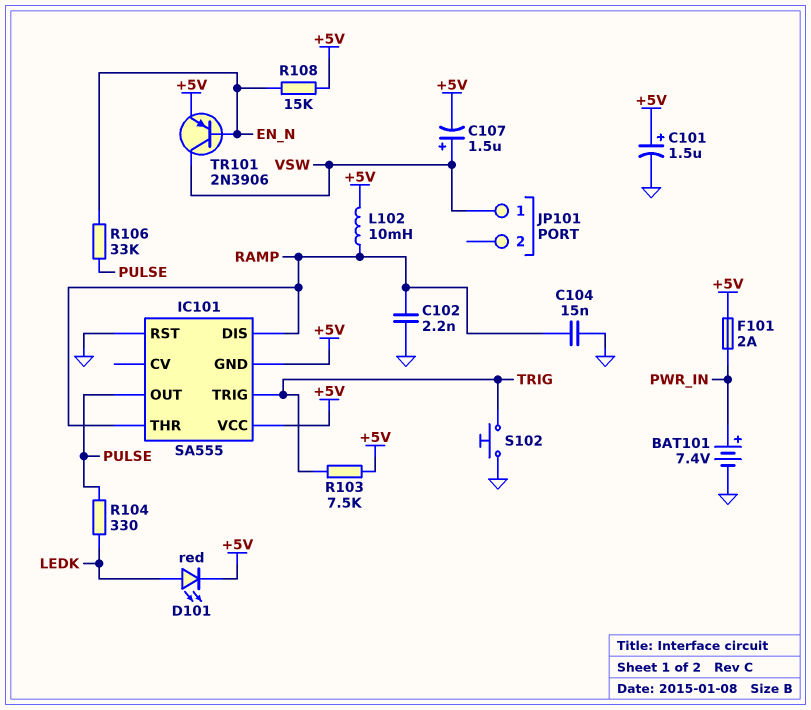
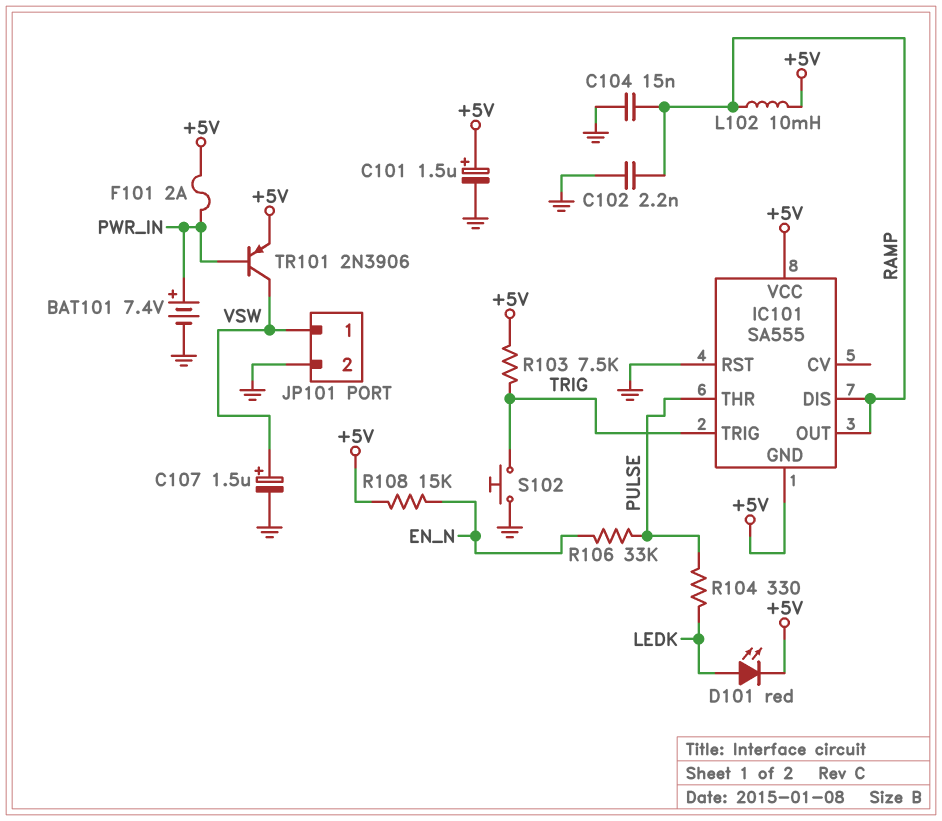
C107: 1.5uF (plus VSW, minus +5V) -> 1.5uF (plus VSW, minus GND)
IC101 pin OUT: PULSE -> RAMP
IC101 pin THR: RAMP -> PULSE
JP101 pin 2: none -> GND
TR101: PNP 2N3906 (B EN_N, C VSW, E +5V) -> PNP 2N3906 (B PWR_IN, C VSW, E +5V)

